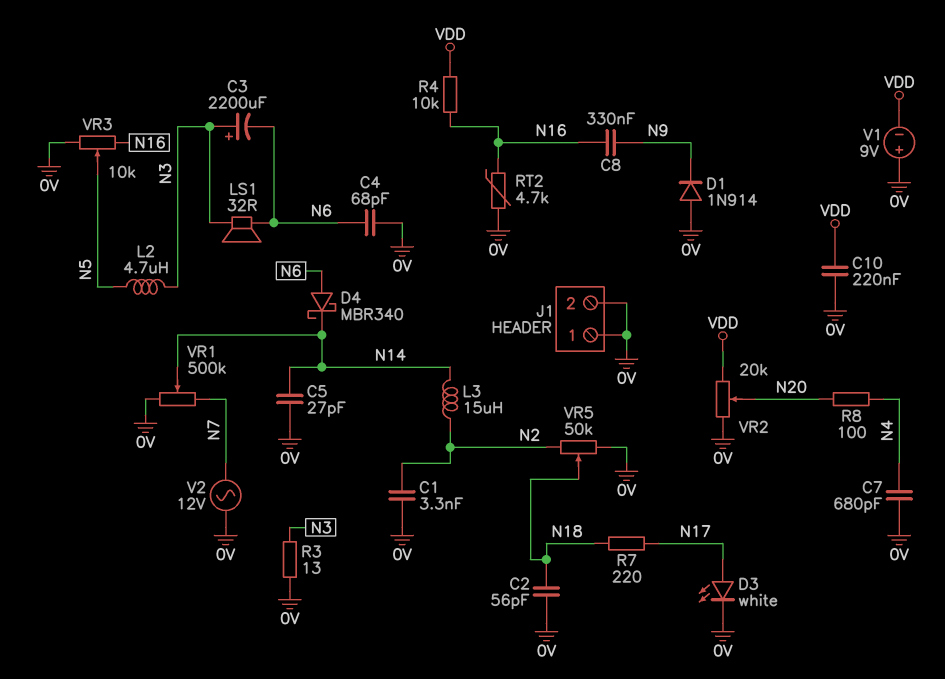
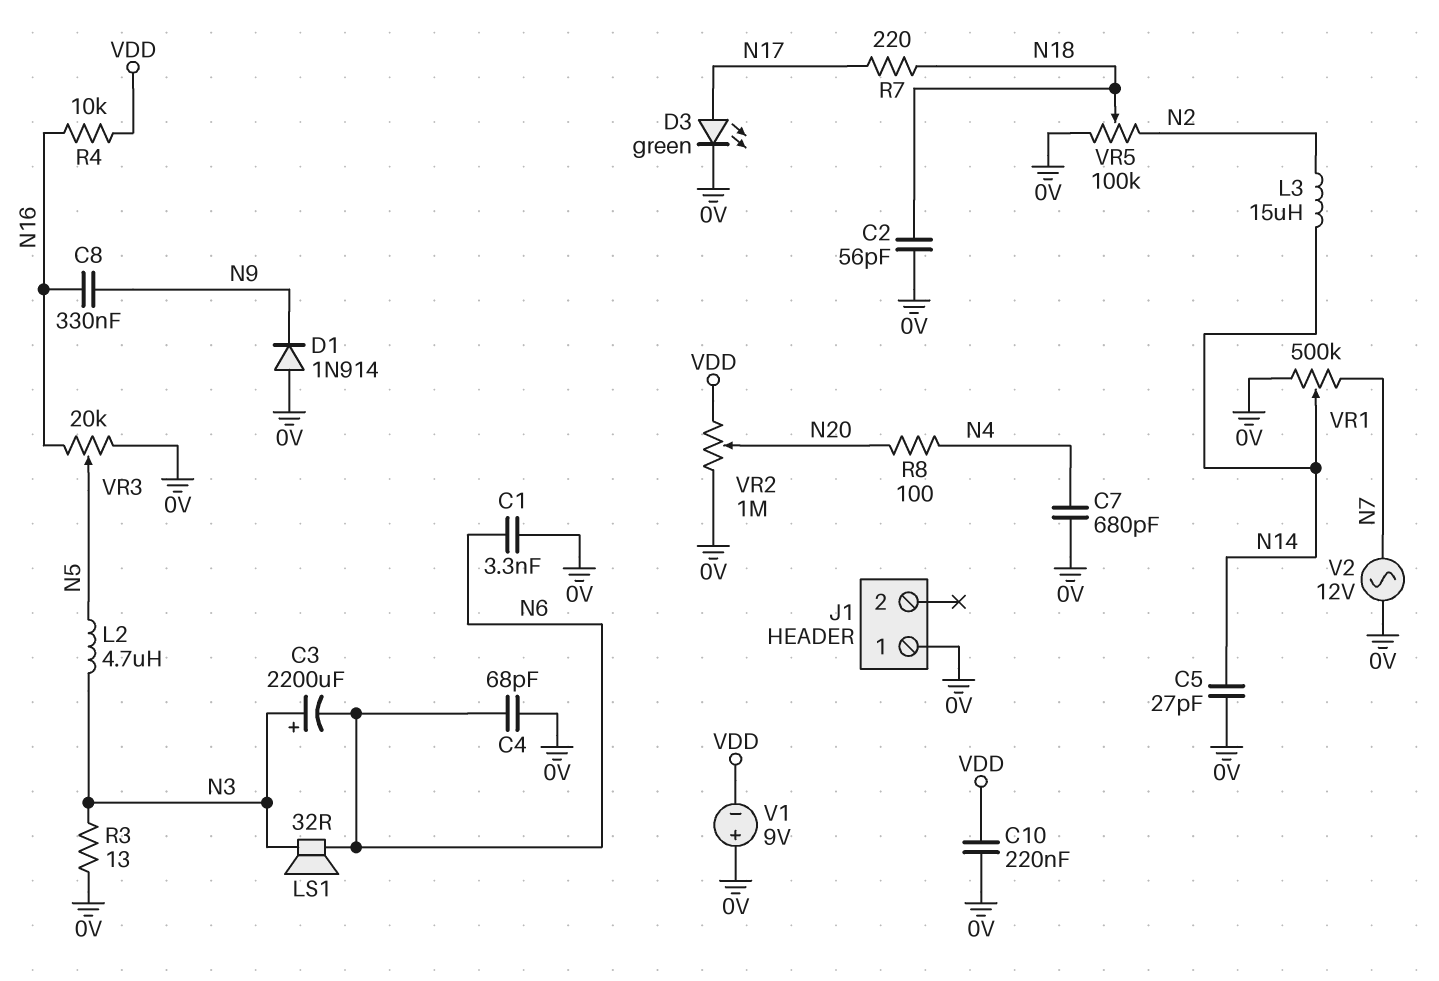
C1: 3.3nF (0V, N2) -> 3.3nF (0V, N6)
D3: LED white (A N17, K 0V) -> LED green (A N17, K 0V)
D4: schottky MBR340 (A N6, K N14) -> none
J1 pin 2: 0V -> none
RT2: 4.7k (0V, N16) -> none
VR2: 20k (0V, VDD, wiper N20) -> 1M (0V, VDD, wiper N20)
VR3: 10k (0V, N16, wiper N5) -> 20k (0V, N16, wiper N5)
VR5: 50k (0V, N2, wiper N18) -> 100k (0V, N2, wiper N18)

